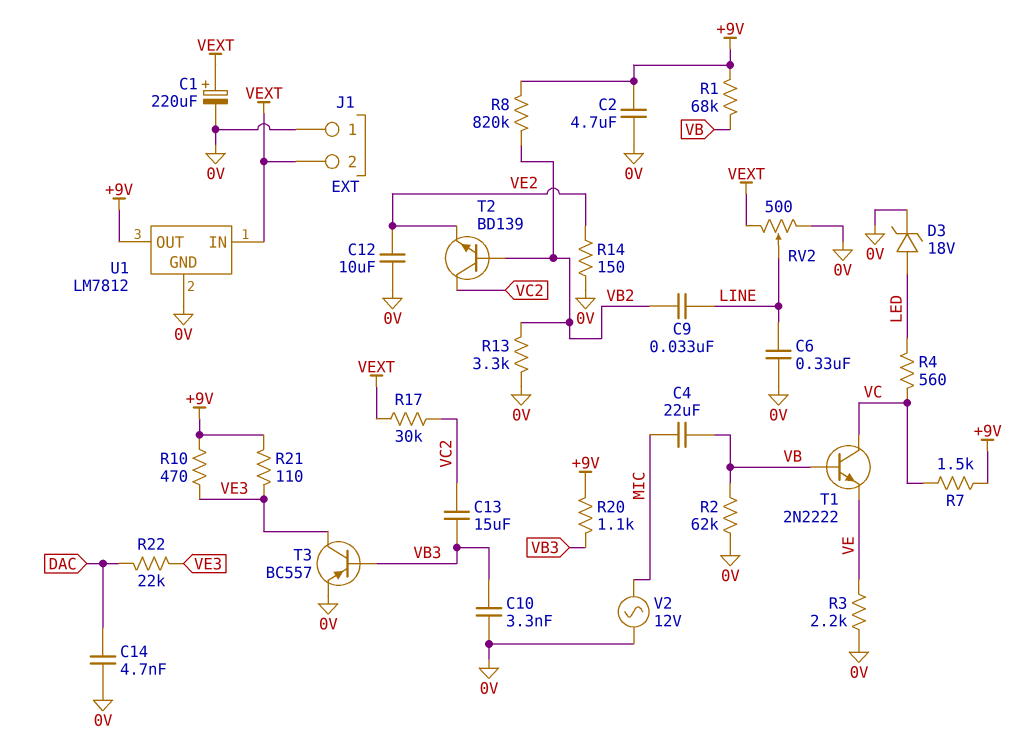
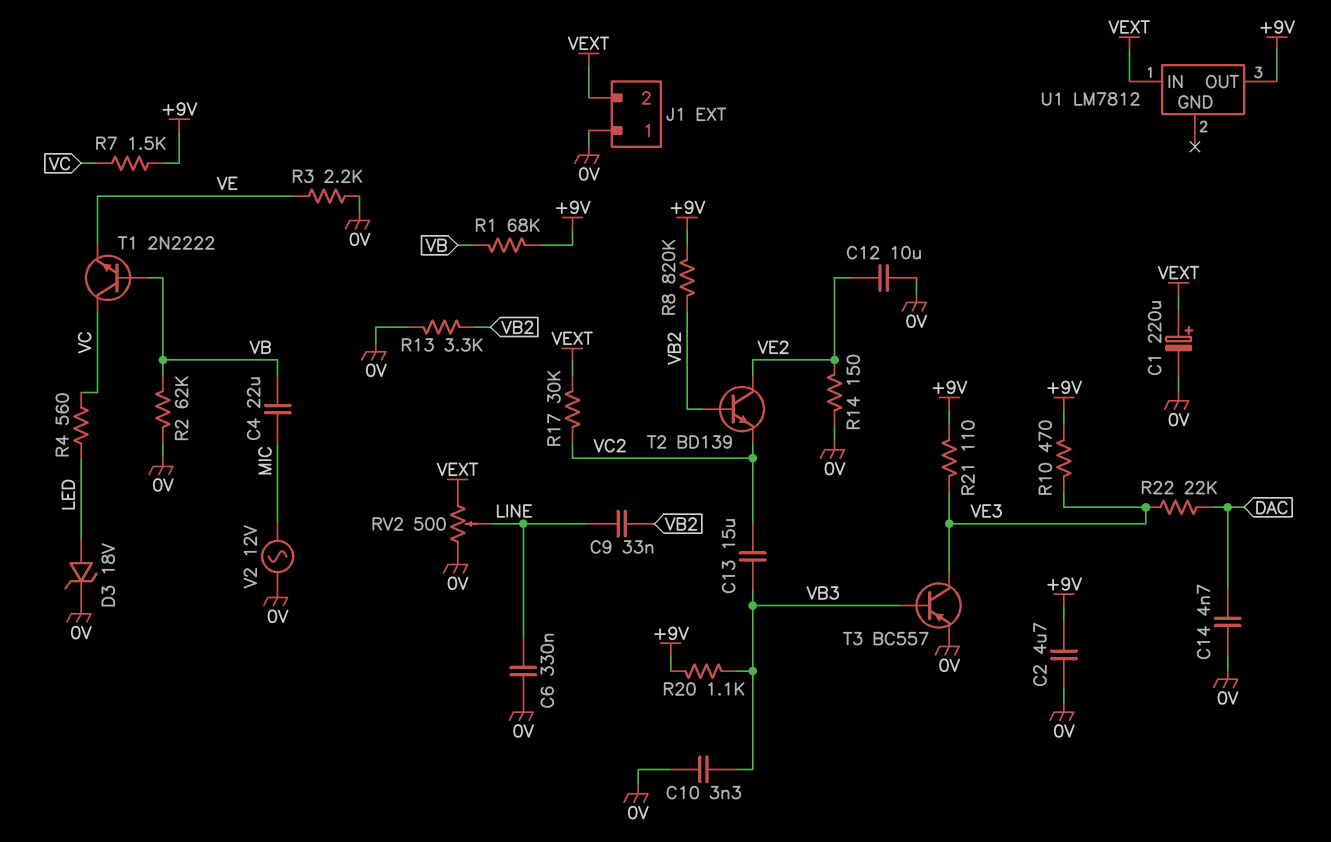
T2: NPN BD139 (B VB2, C VC2, E VE2) -> NPN BD139 (B VB2, C VE2, E VC2)
U1 pin GND: 0V -> none

